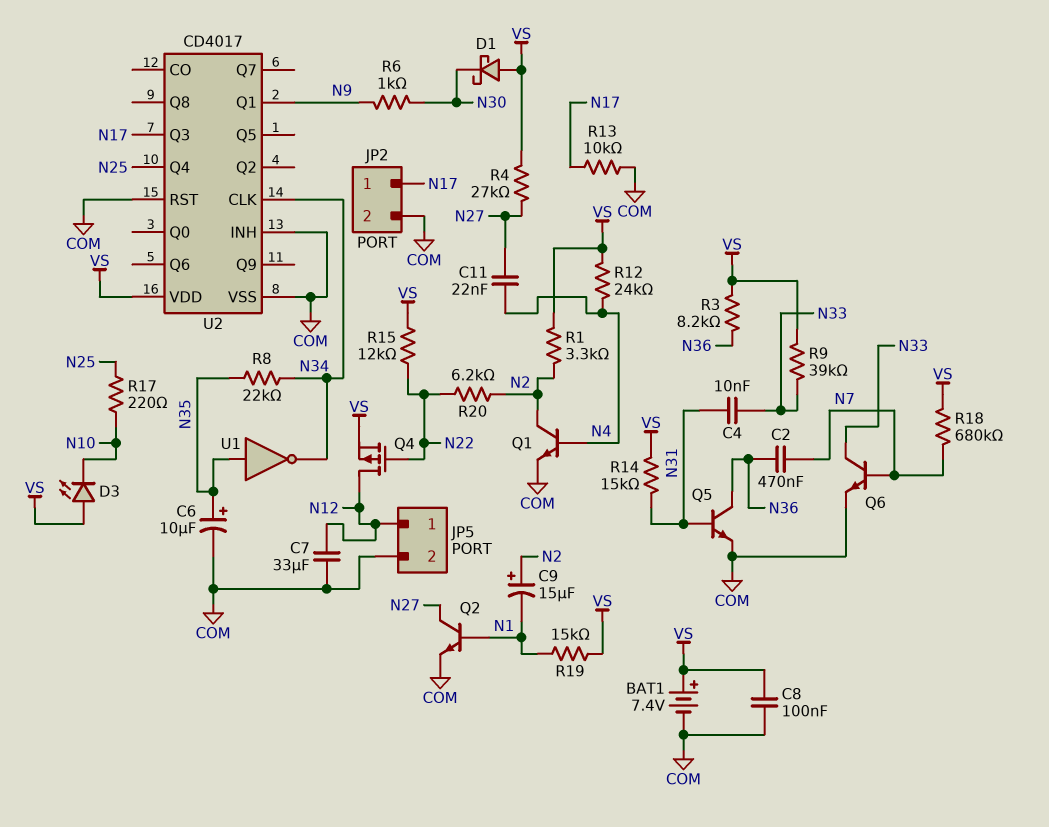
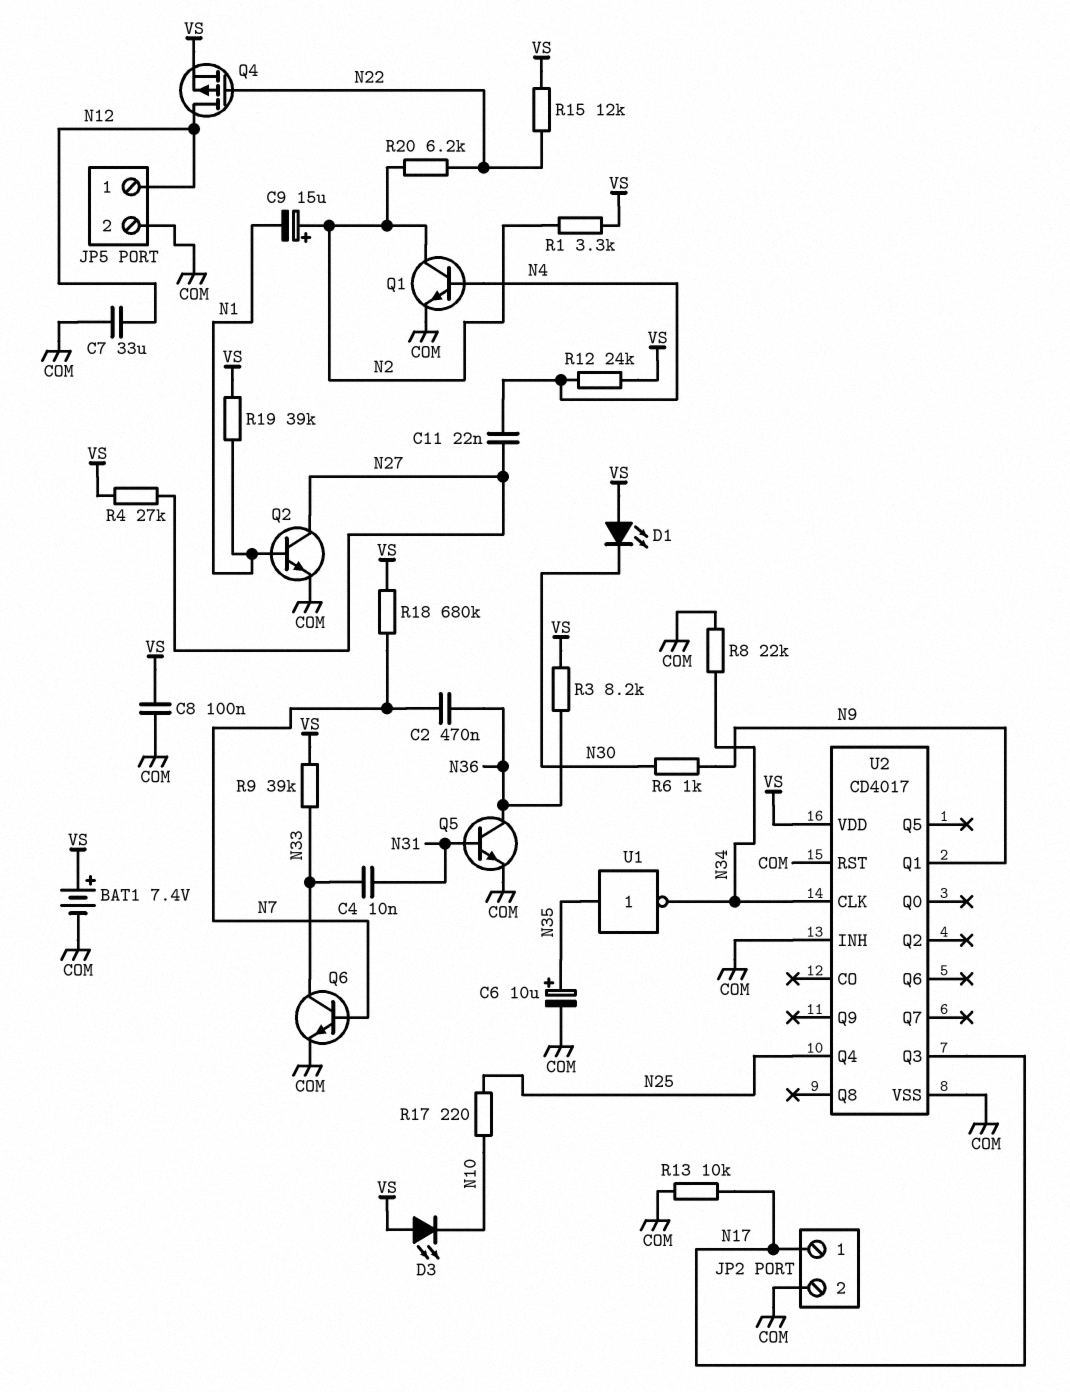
D1: schottky (A VS, K N30) -> LED (A VS, K N30)
R8: 22k (N34, N35) -> 22k (COM, N34)
R14: 15k (N31, VS) -> none
R19: 15k (N1, VS) -> 39k (N1, VS)

